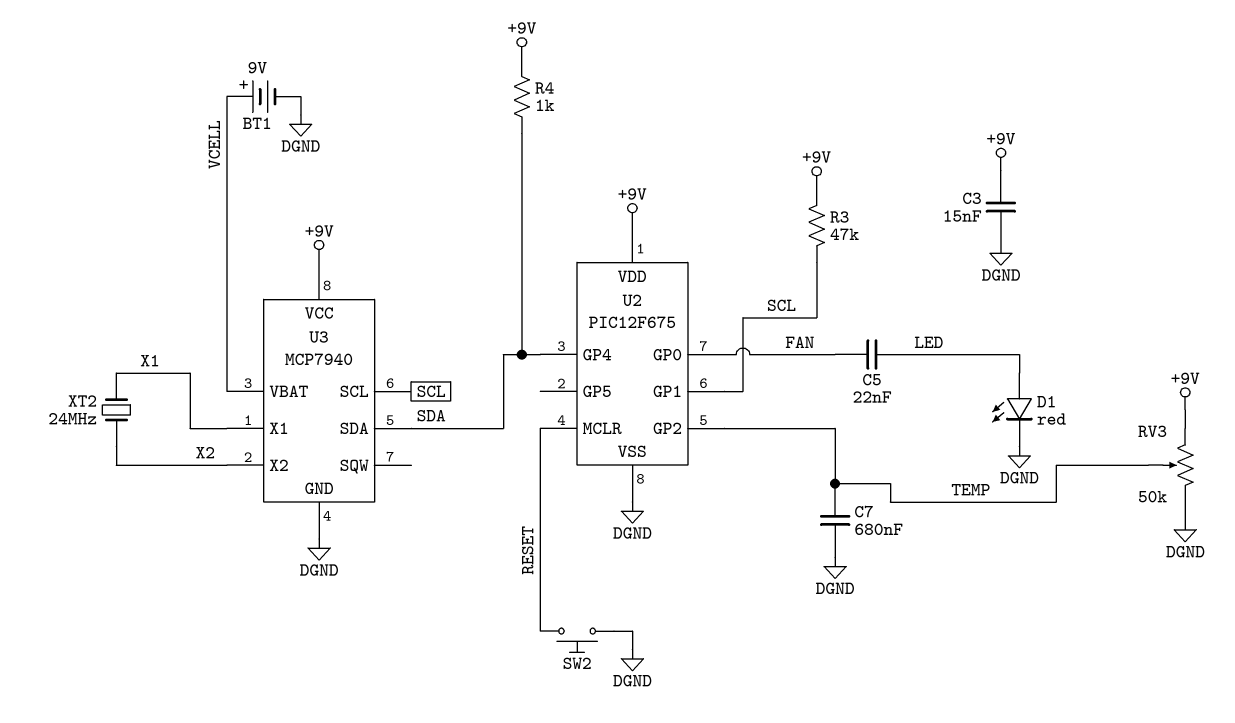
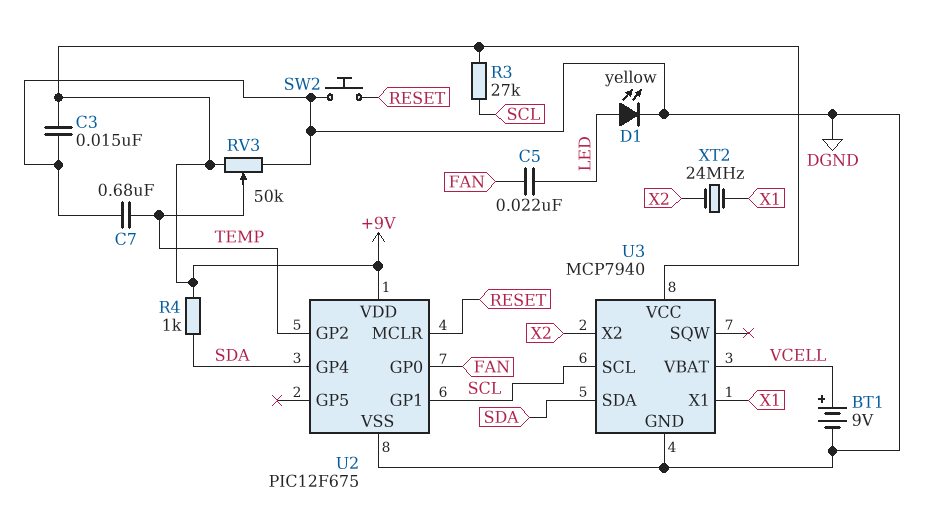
D1: LED red (A LED, K DGND) -> LED yellow (A LED, K DGND)
R3: 47k (+9V, SCL) -> 27k (+9V, SCL)

